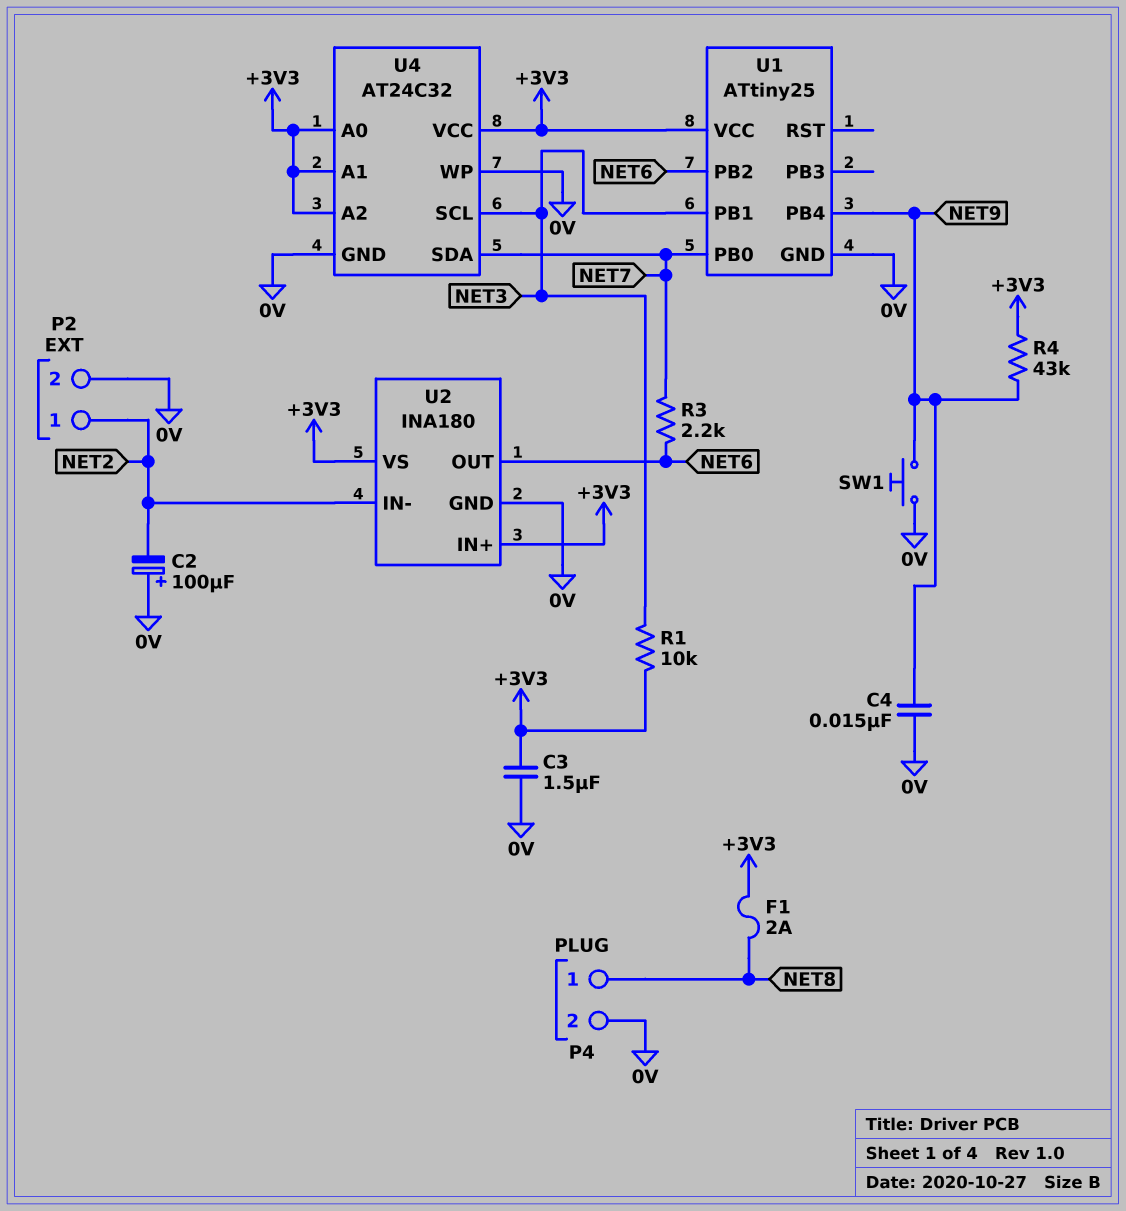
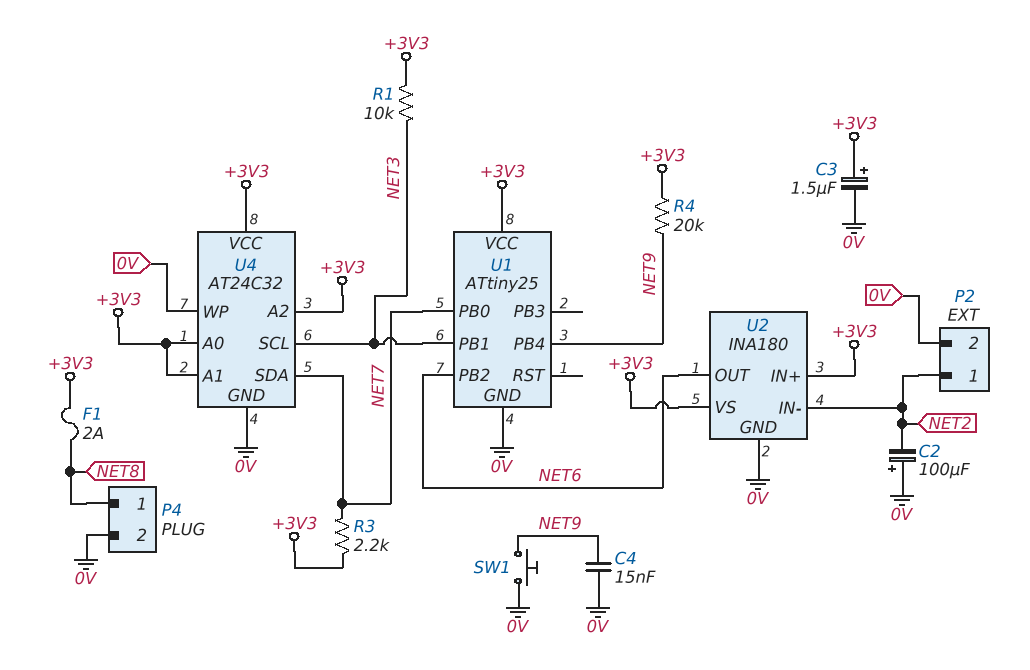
C3: 1.5uF (+3V3, 0V) -> 1.5uF (plus +3V3, minus 0V)
R3: 2.2k (NET6, NET7) -> 2.2k (+3V3, NET7)
R4: 43k (+3V3, NET9) -> 20k (+3V3, NET9)

